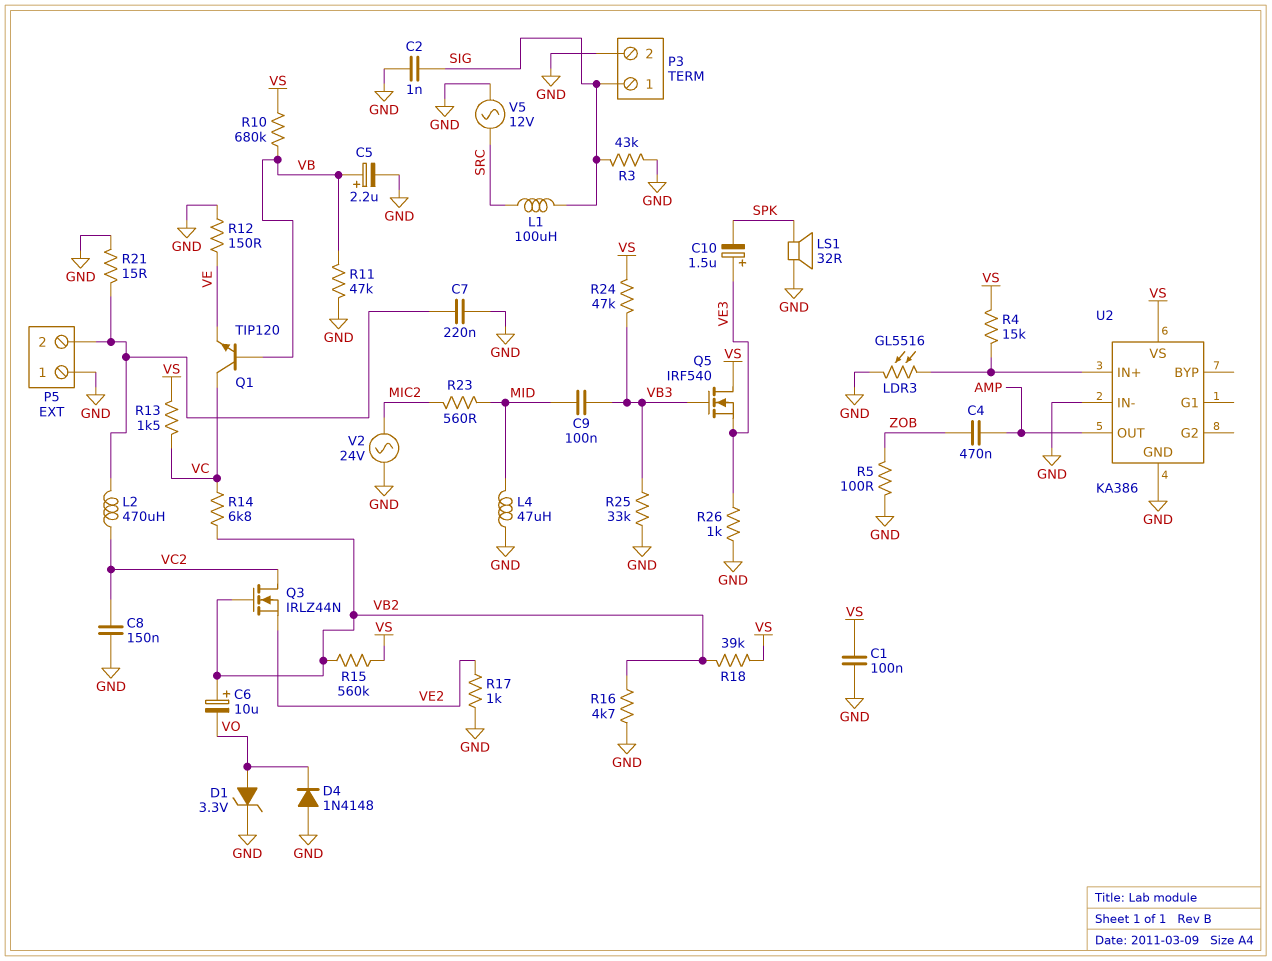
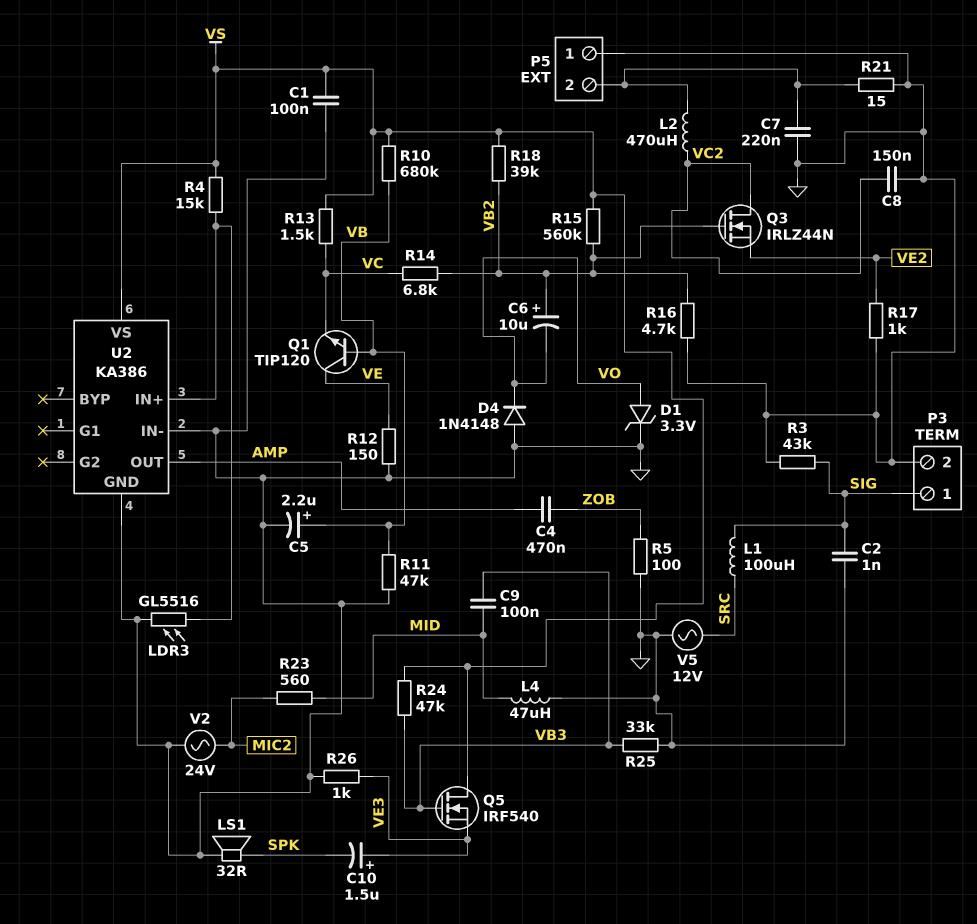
Q1: NPN TIP120 (B VB, C VC, E VE) -> NPN TIP120 (B VB, C VE, E VC)

